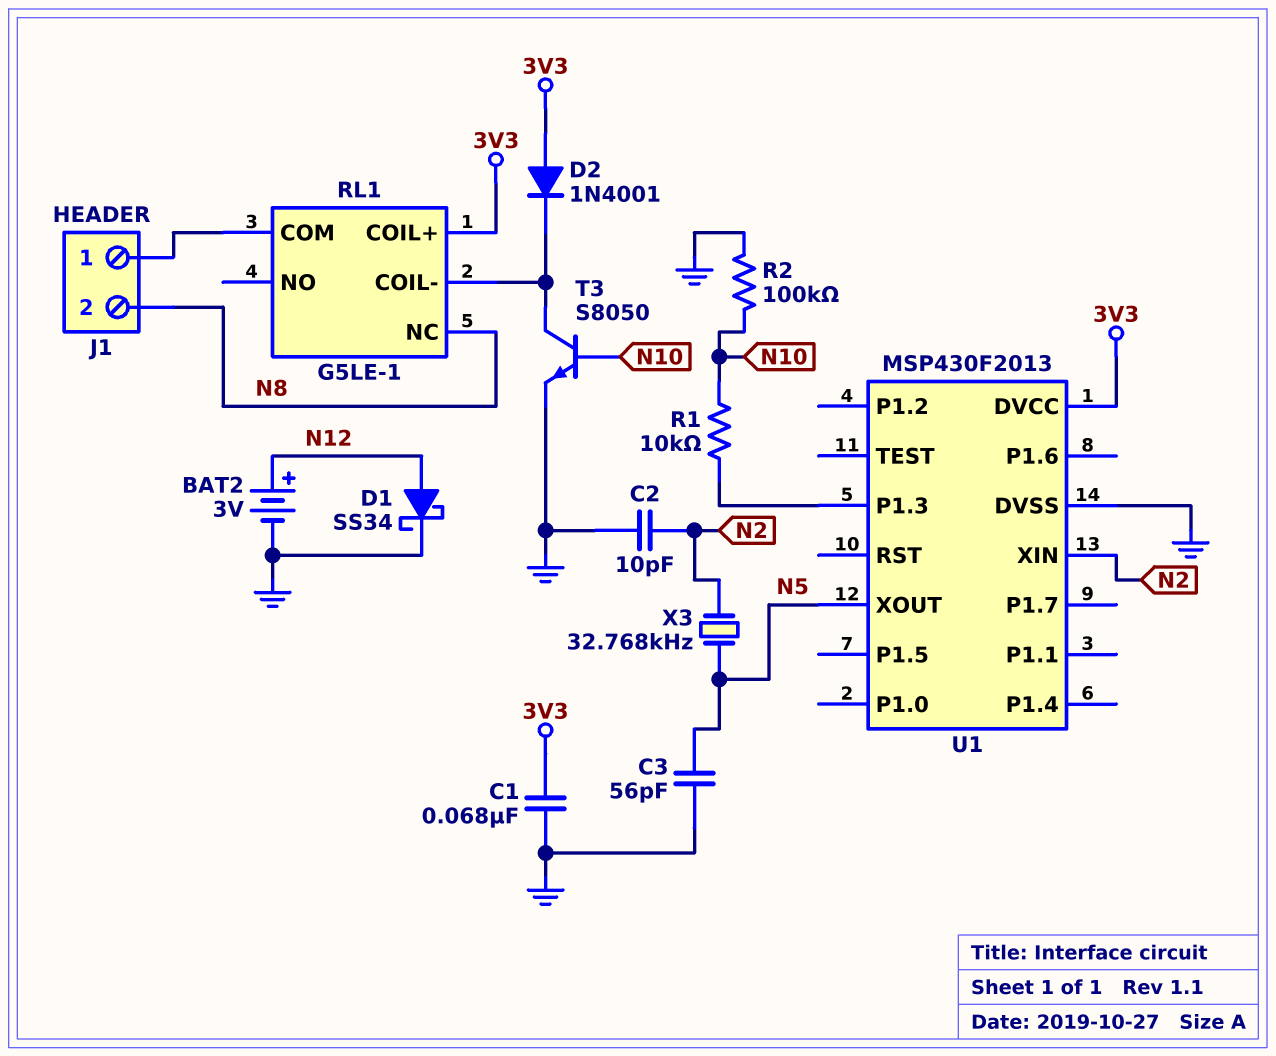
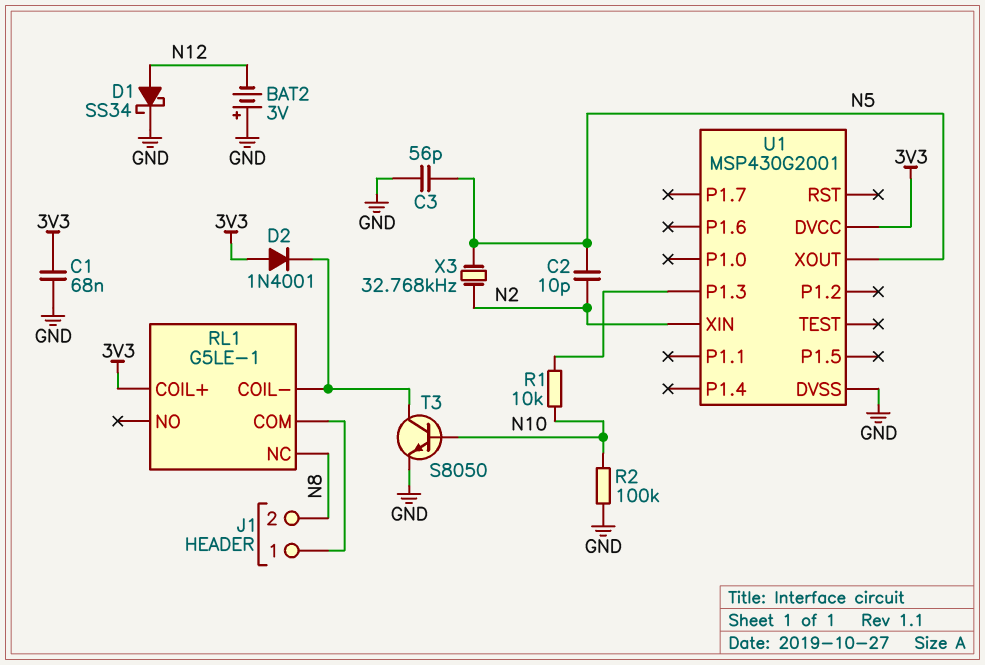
BAT2: 3V (plus N12, minus GND) -> 3V (plus GND, minus N12)
C2: 10pF (GND, N2) -> 10pF (N2, N5)
U1: MSP430F2013 -> MSP430G2001

